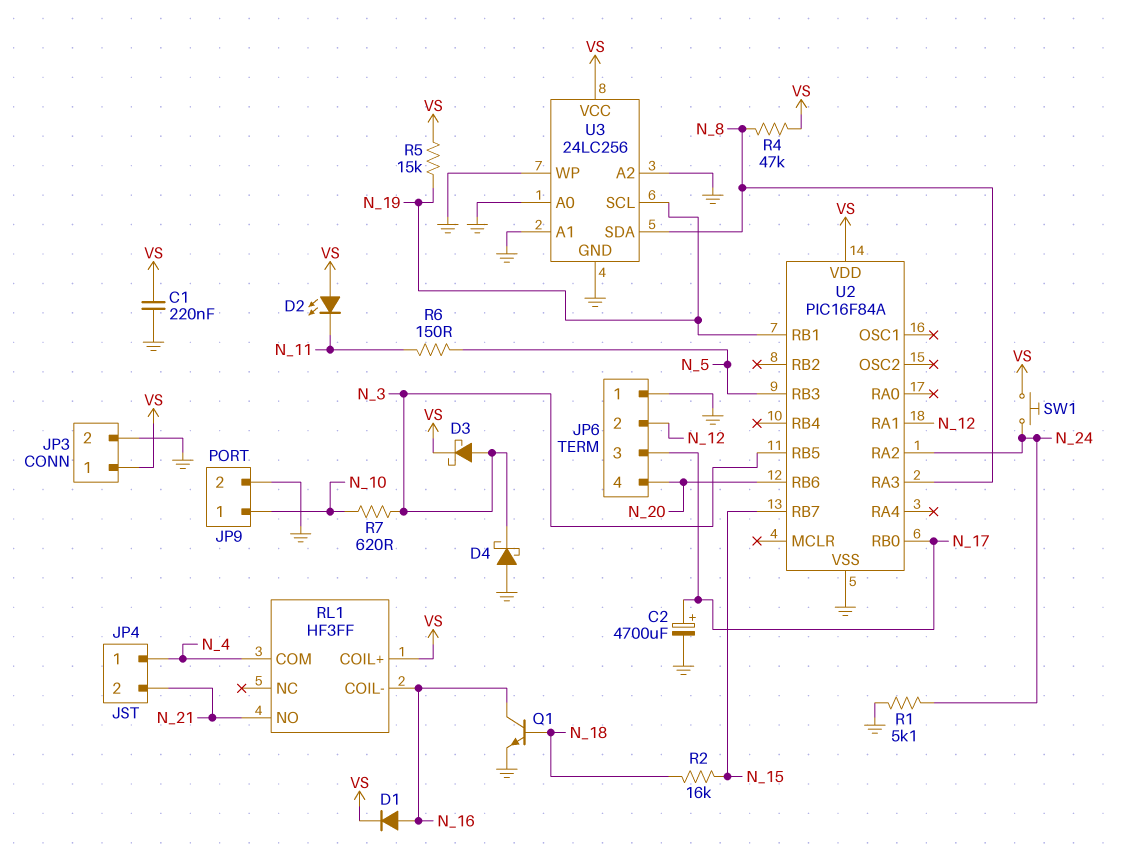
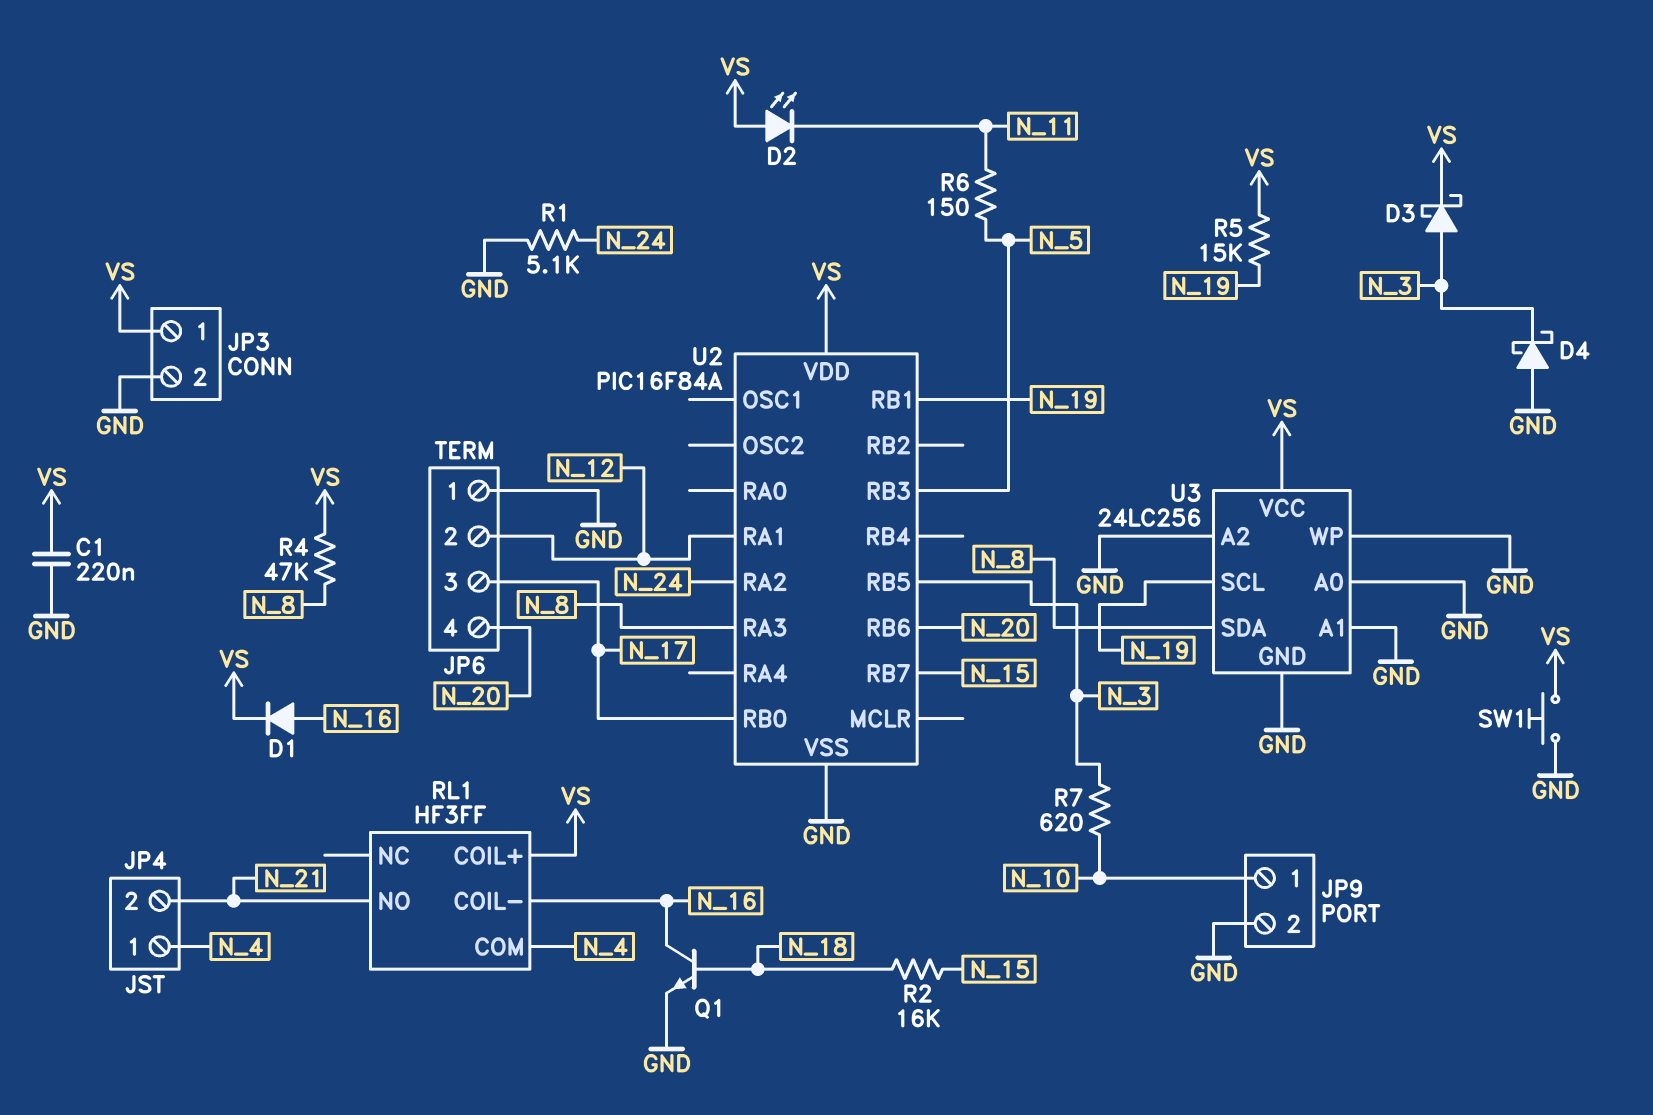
C2: 4700uF (plus N_17, minus GND) -> none
SW1: button (N_24, VS) -> button (GND, VS)

